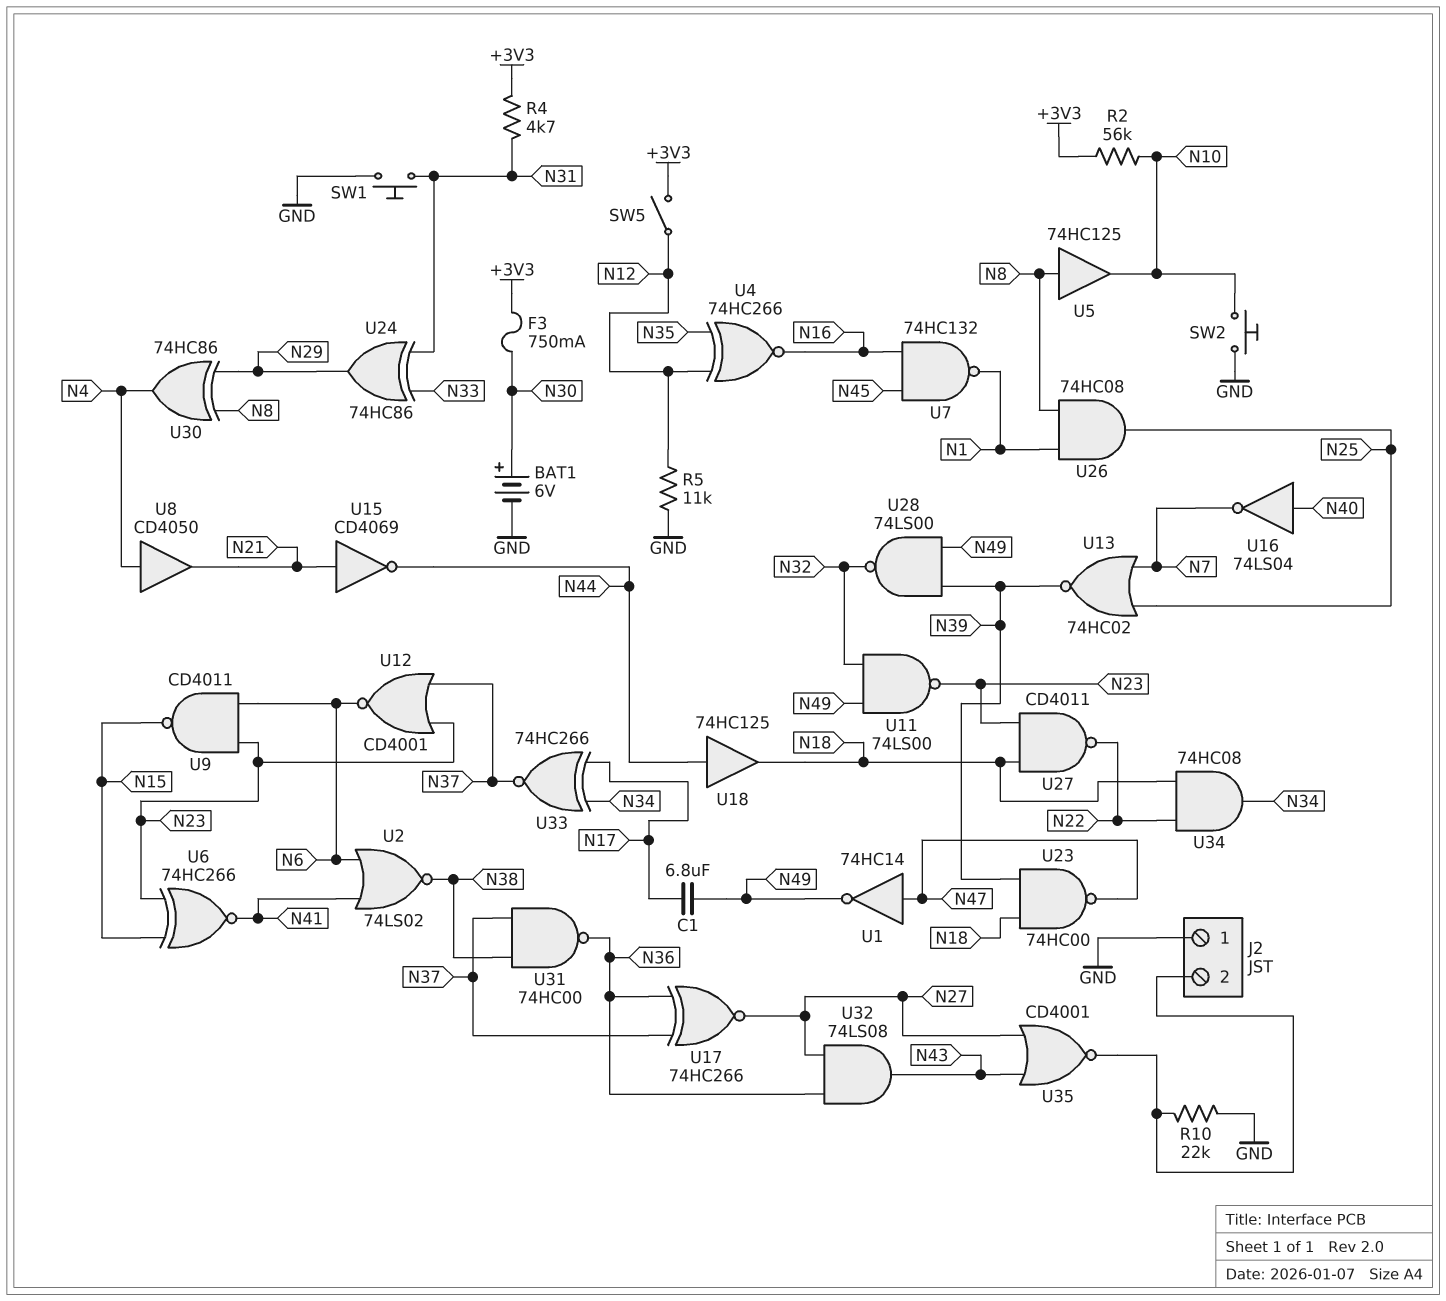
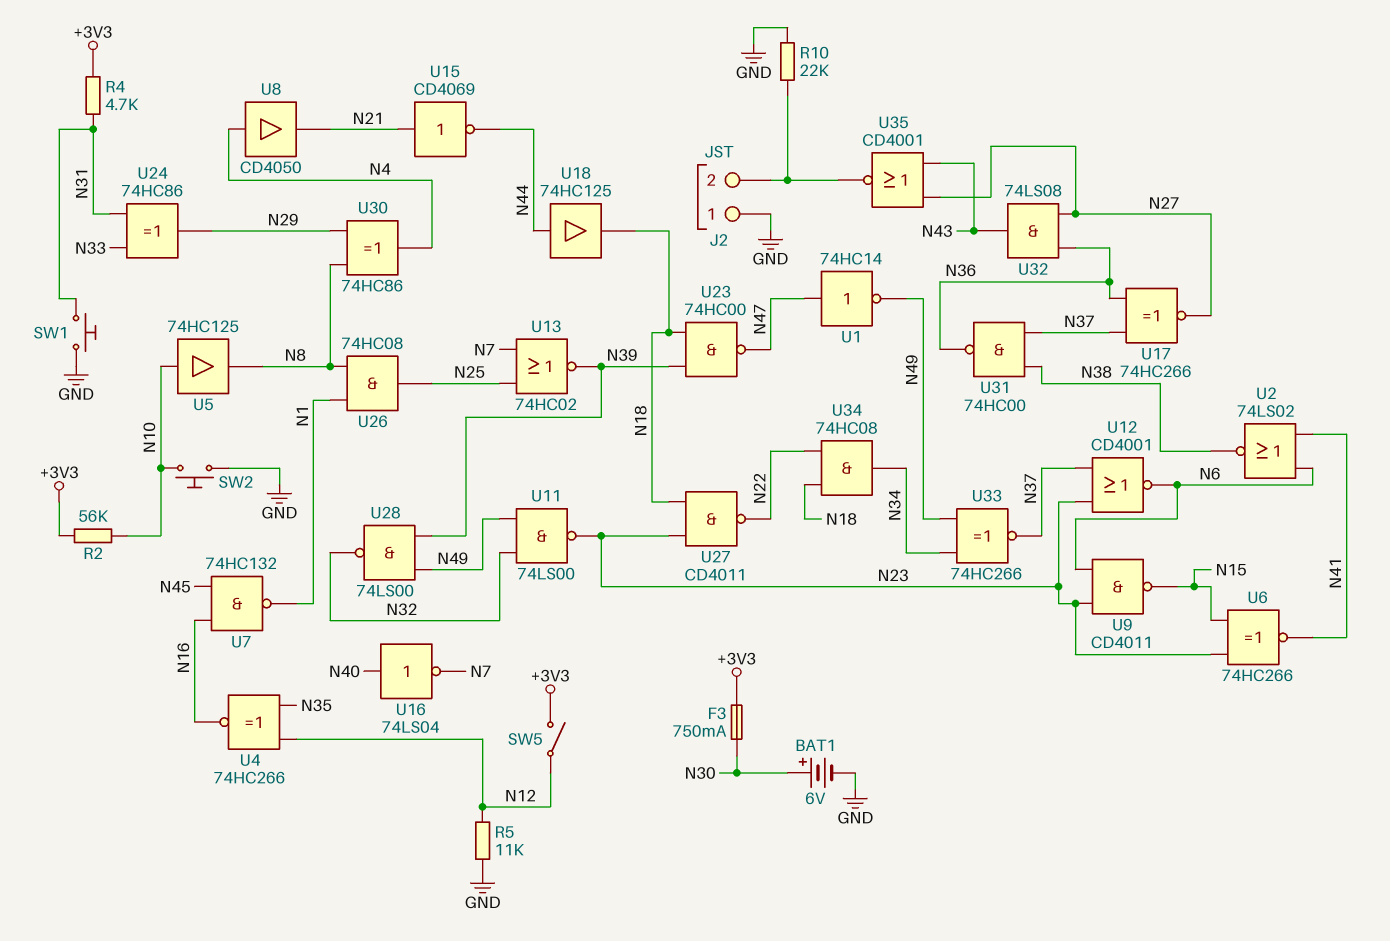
C1: 6.8uF (N17, N49) -> none
U5: buffer 74HC125 (in N8, out N10) -> buffer 74HC125 (in N10, out N8)
U33: XNOR 74HC266 (in N17, in N34, out N37) -> XNOR 74HC266 (in N34, in N49, out N37)

